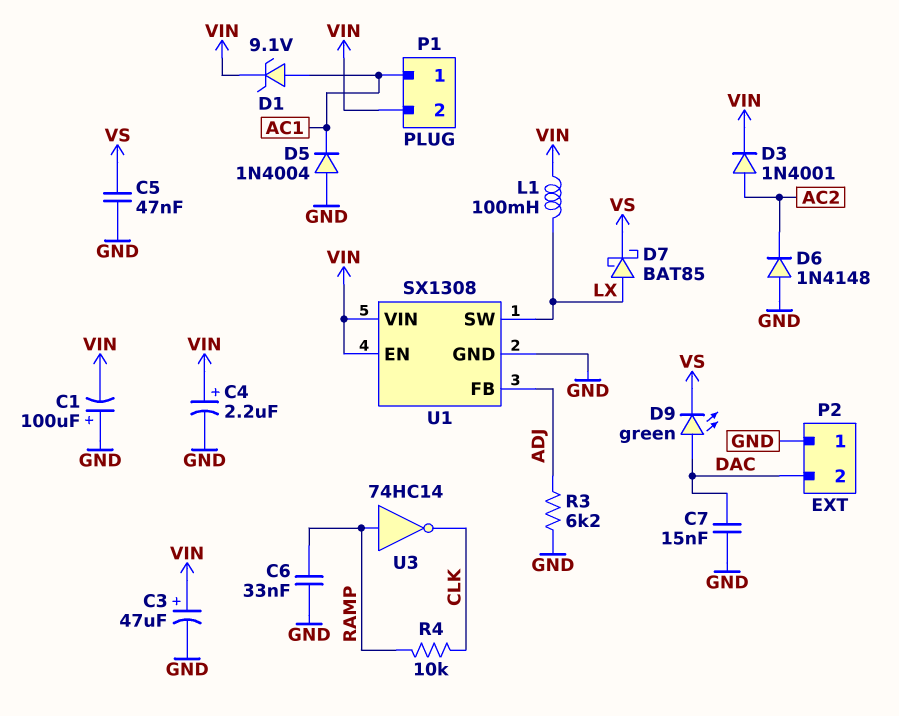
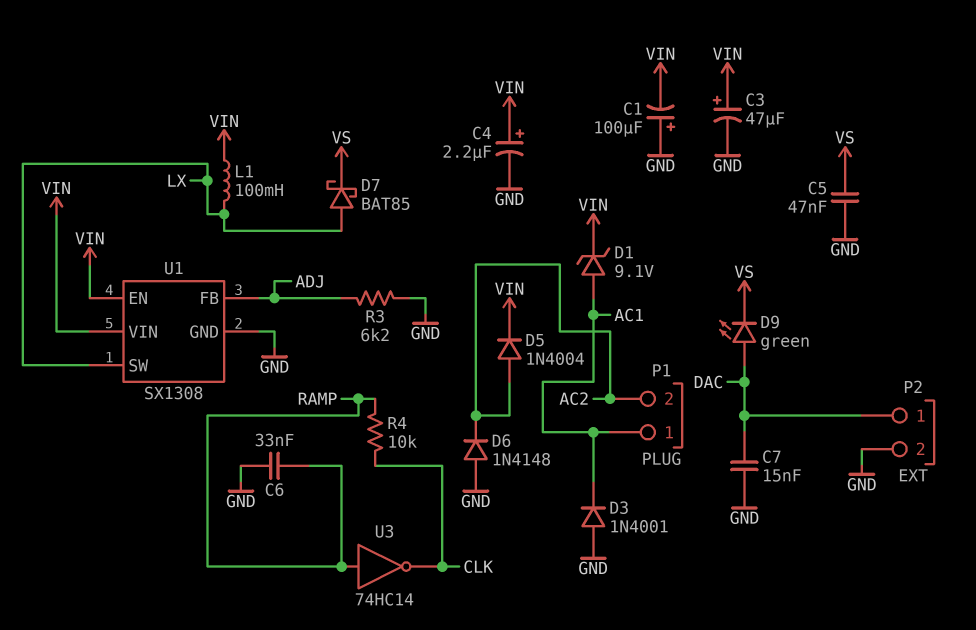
D3: diode 1N4001 (A AC2, K VIN) -> diode 1N4001 (A GND, K AC1)
D5: diode 1N4004 (A GND, K AC1) -> diode 1N4004 (A AC2, K VIN)
P1 pin 2: VIN -> AC2
P2 pin 1: GND -> DAC
P2 pin 2: DAC -> GND

